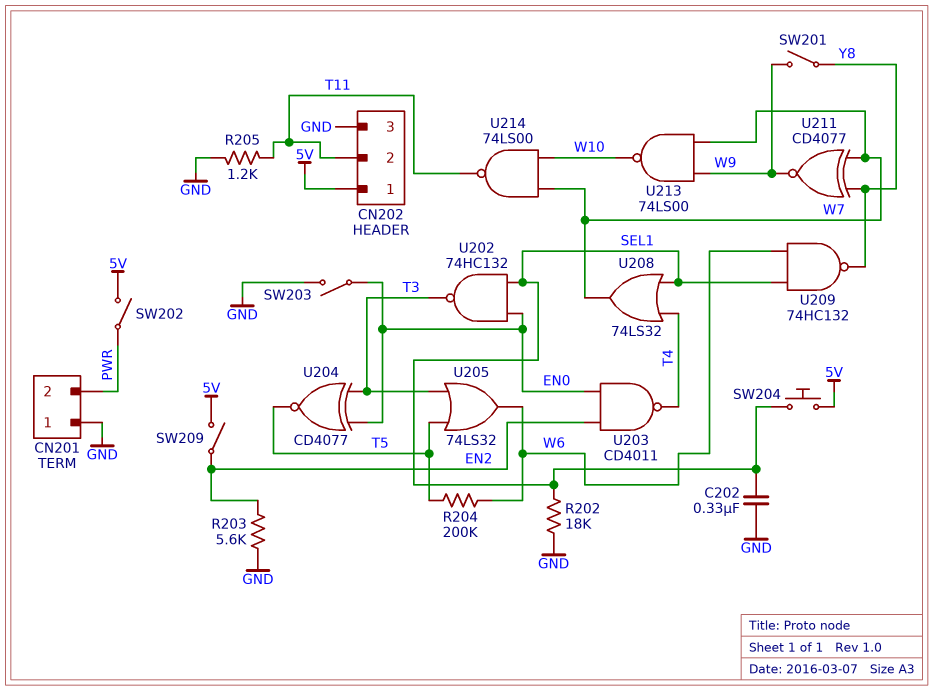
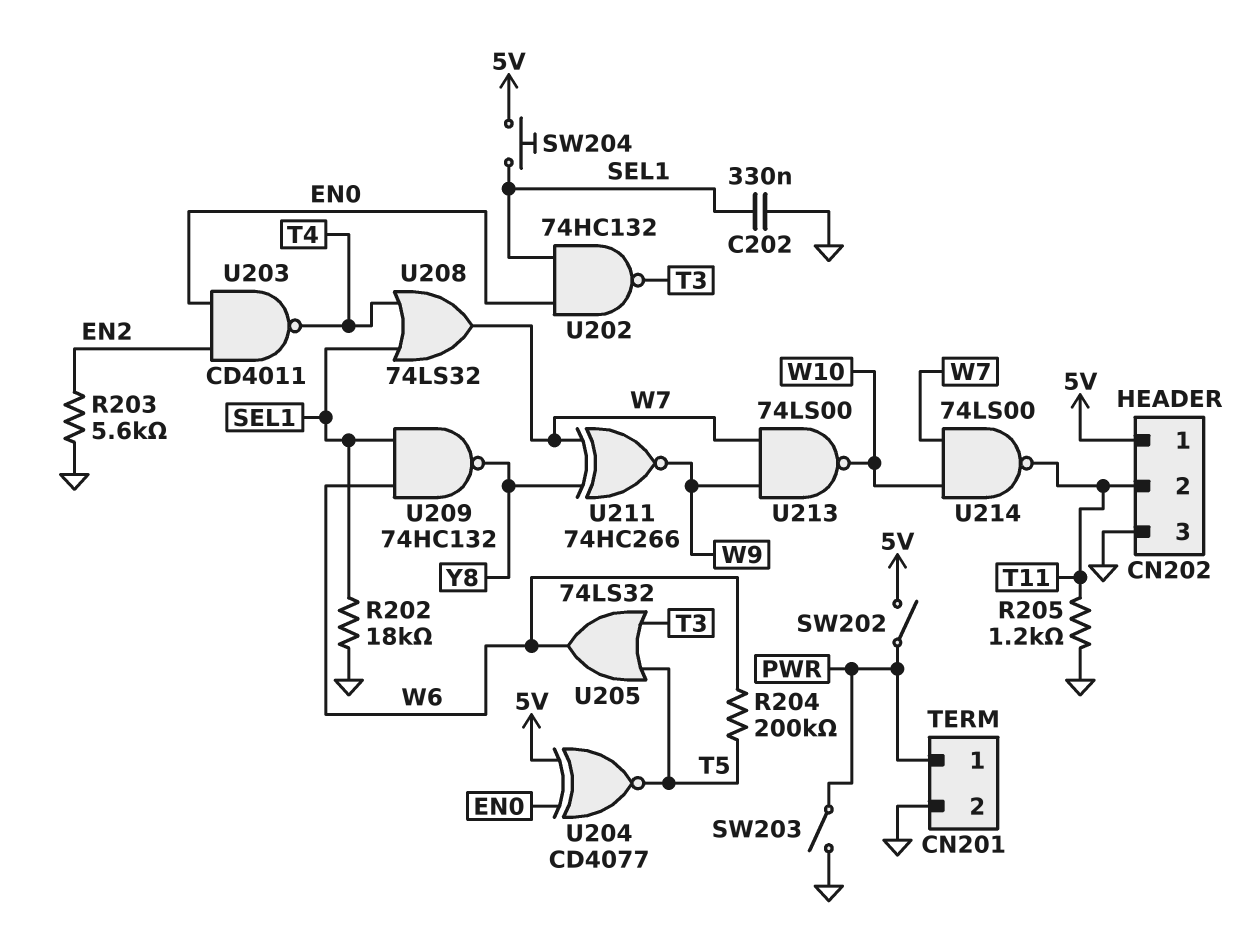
CN201 pin 1: GND -> PWR
CN201 pin 2: PWR -> GND
SW201: switch (W9, Y8) -> none
SW203: switch (EN0, GND) -> switch (GND, PWR)
SW209: switch (5V, EN2) -> none
U204: XNOR CD4077 (in EN0, in T3, out T5) -> XNOR CD4077 (in 5V, in EN0, out T5)
U211: XNOR CD4077 (in W7, in Y8, out W9) -> XNOR 74HC266 (in W7, in Y8, out W9)

